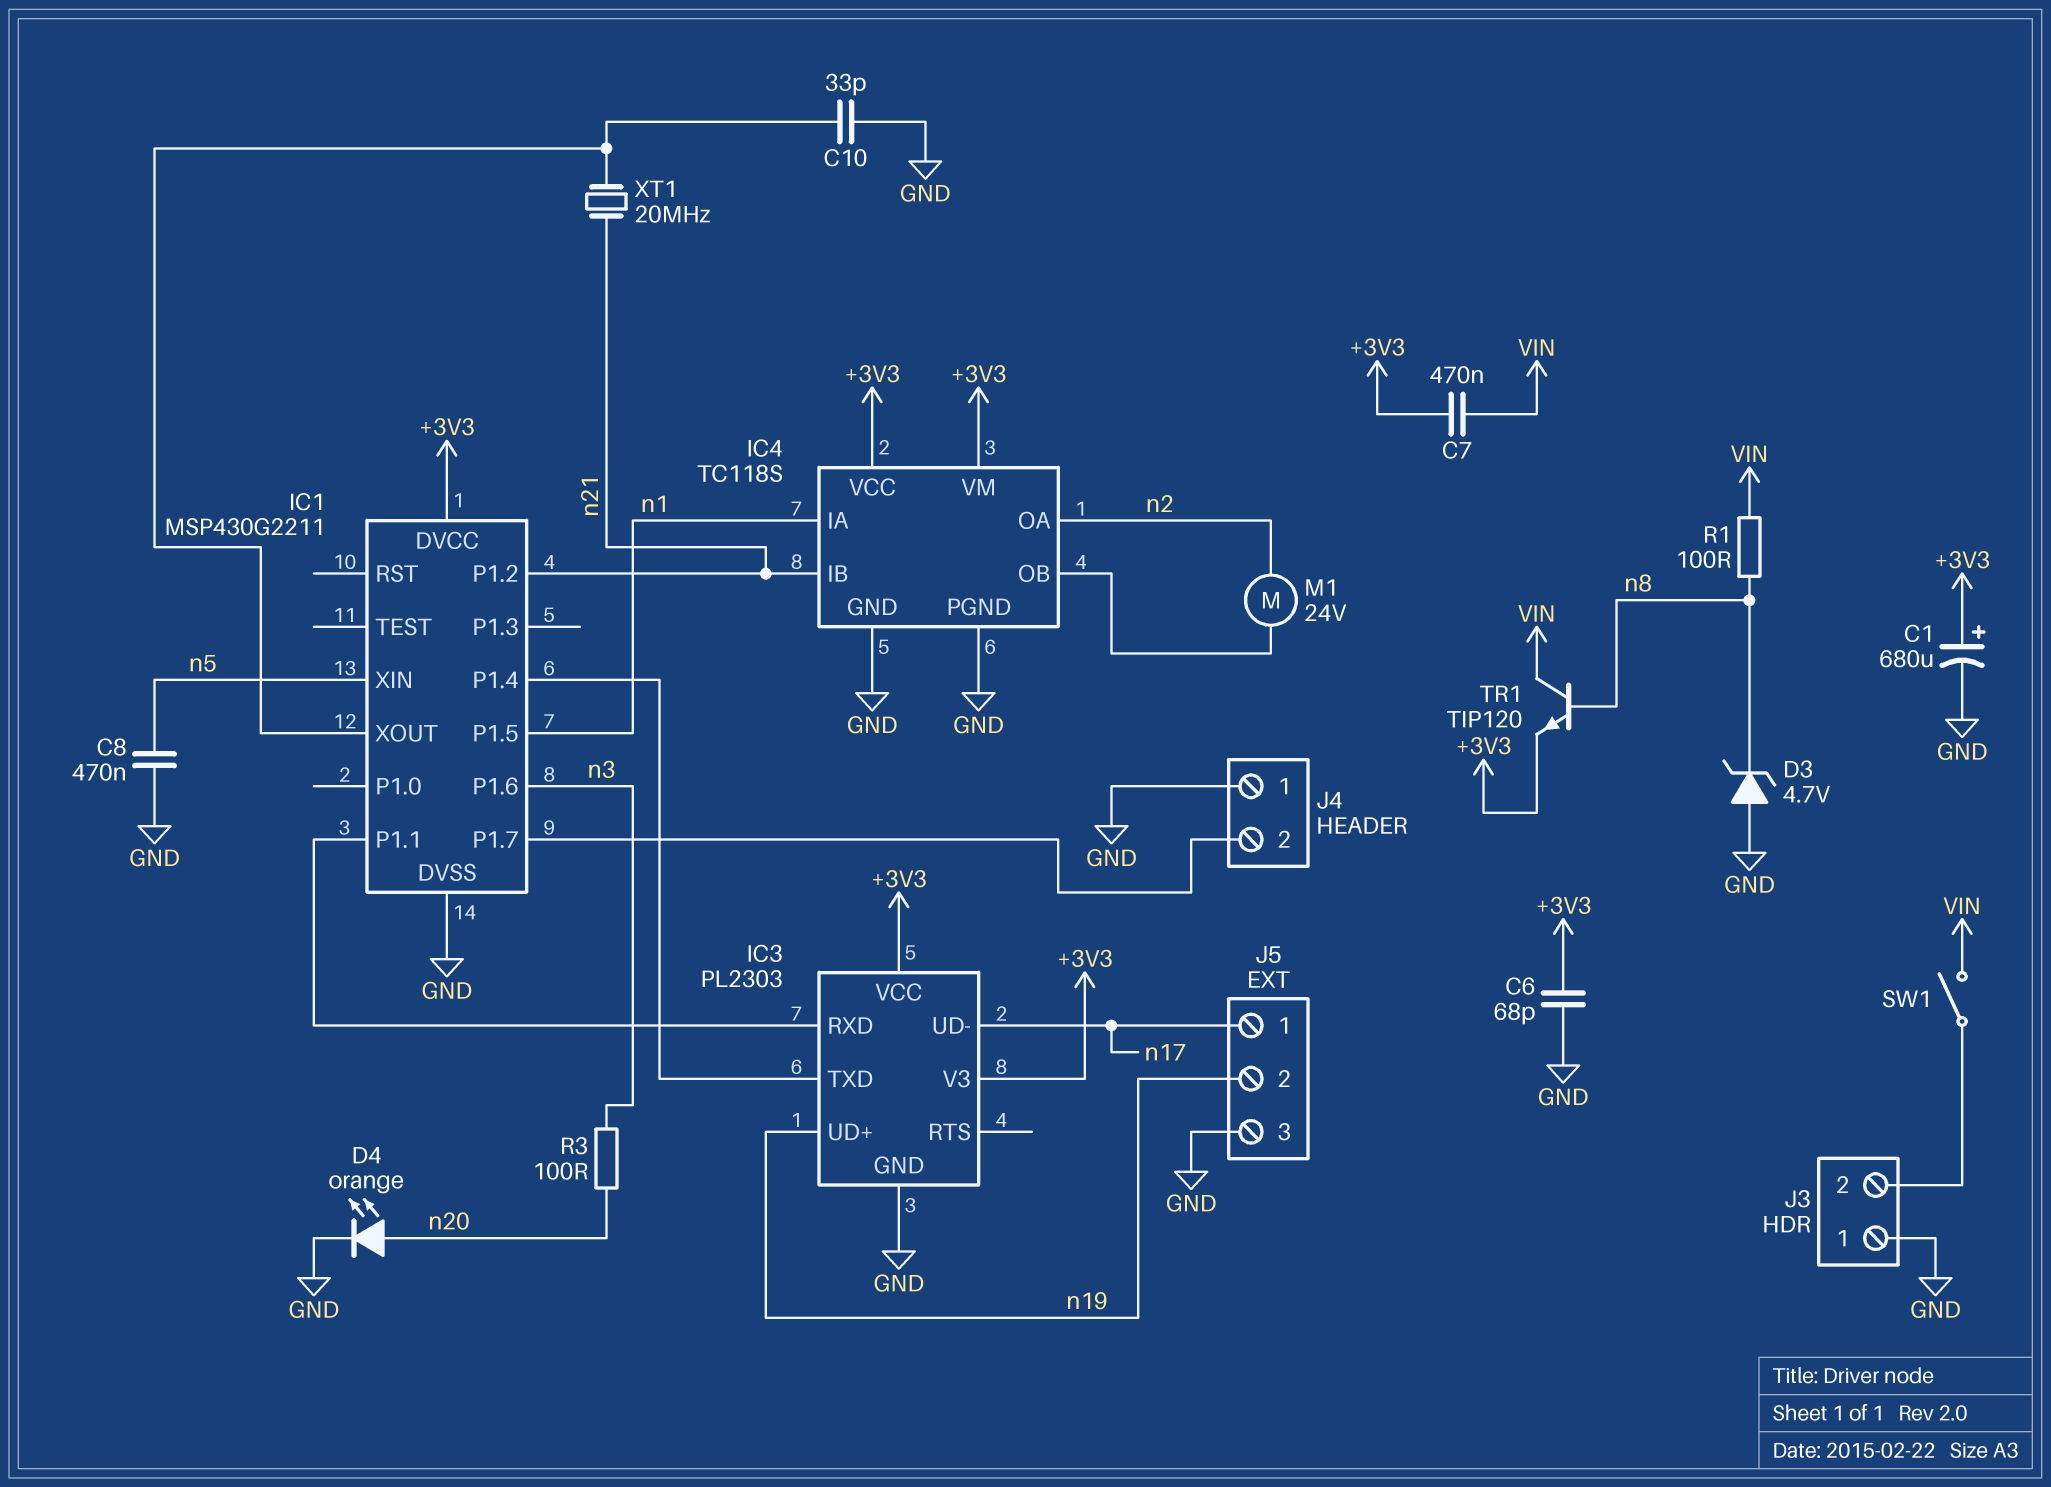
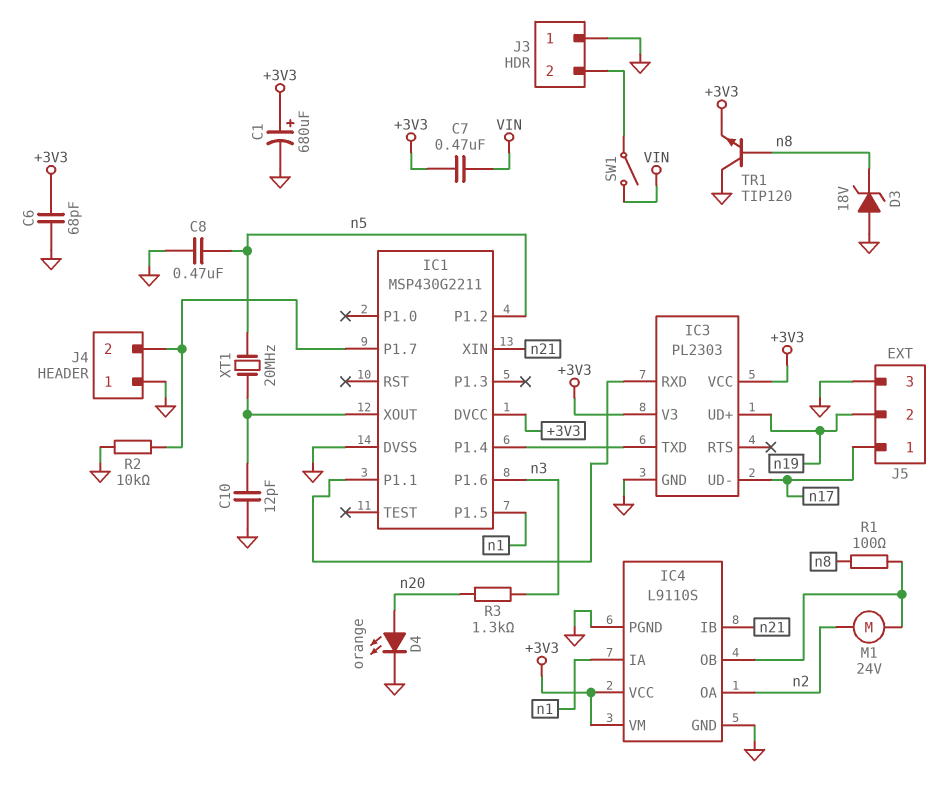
C10: 33pF (GND, IC1/XOUT) -> 12pF (GND, IC1/XOUT)
D3: zener 4.7V (A GND, K n8) -> zener 18V (A GND, K n8)
IC1 pin P1.2: n21 -> n5
IC1 pin XIN: n5 -> n21
IC4: TC118S -> L9110S
R1: 100 (VIN, n8) -> 100 (IC4/OB, n8)
R2: none -> 10k (GND, IC1/P1.7)
R3: 100 (n3, n20) -> 1.3k (n3, n20)
TR1: NPN TIP120 (B n8, C VIN, E +3V3) -> NPN TIP120 (B n8, C GND, E +3V3)
XT1: 20MHz (IC1/XOUT, n21) -> 20MHz (IC1/XOUT, n5)

